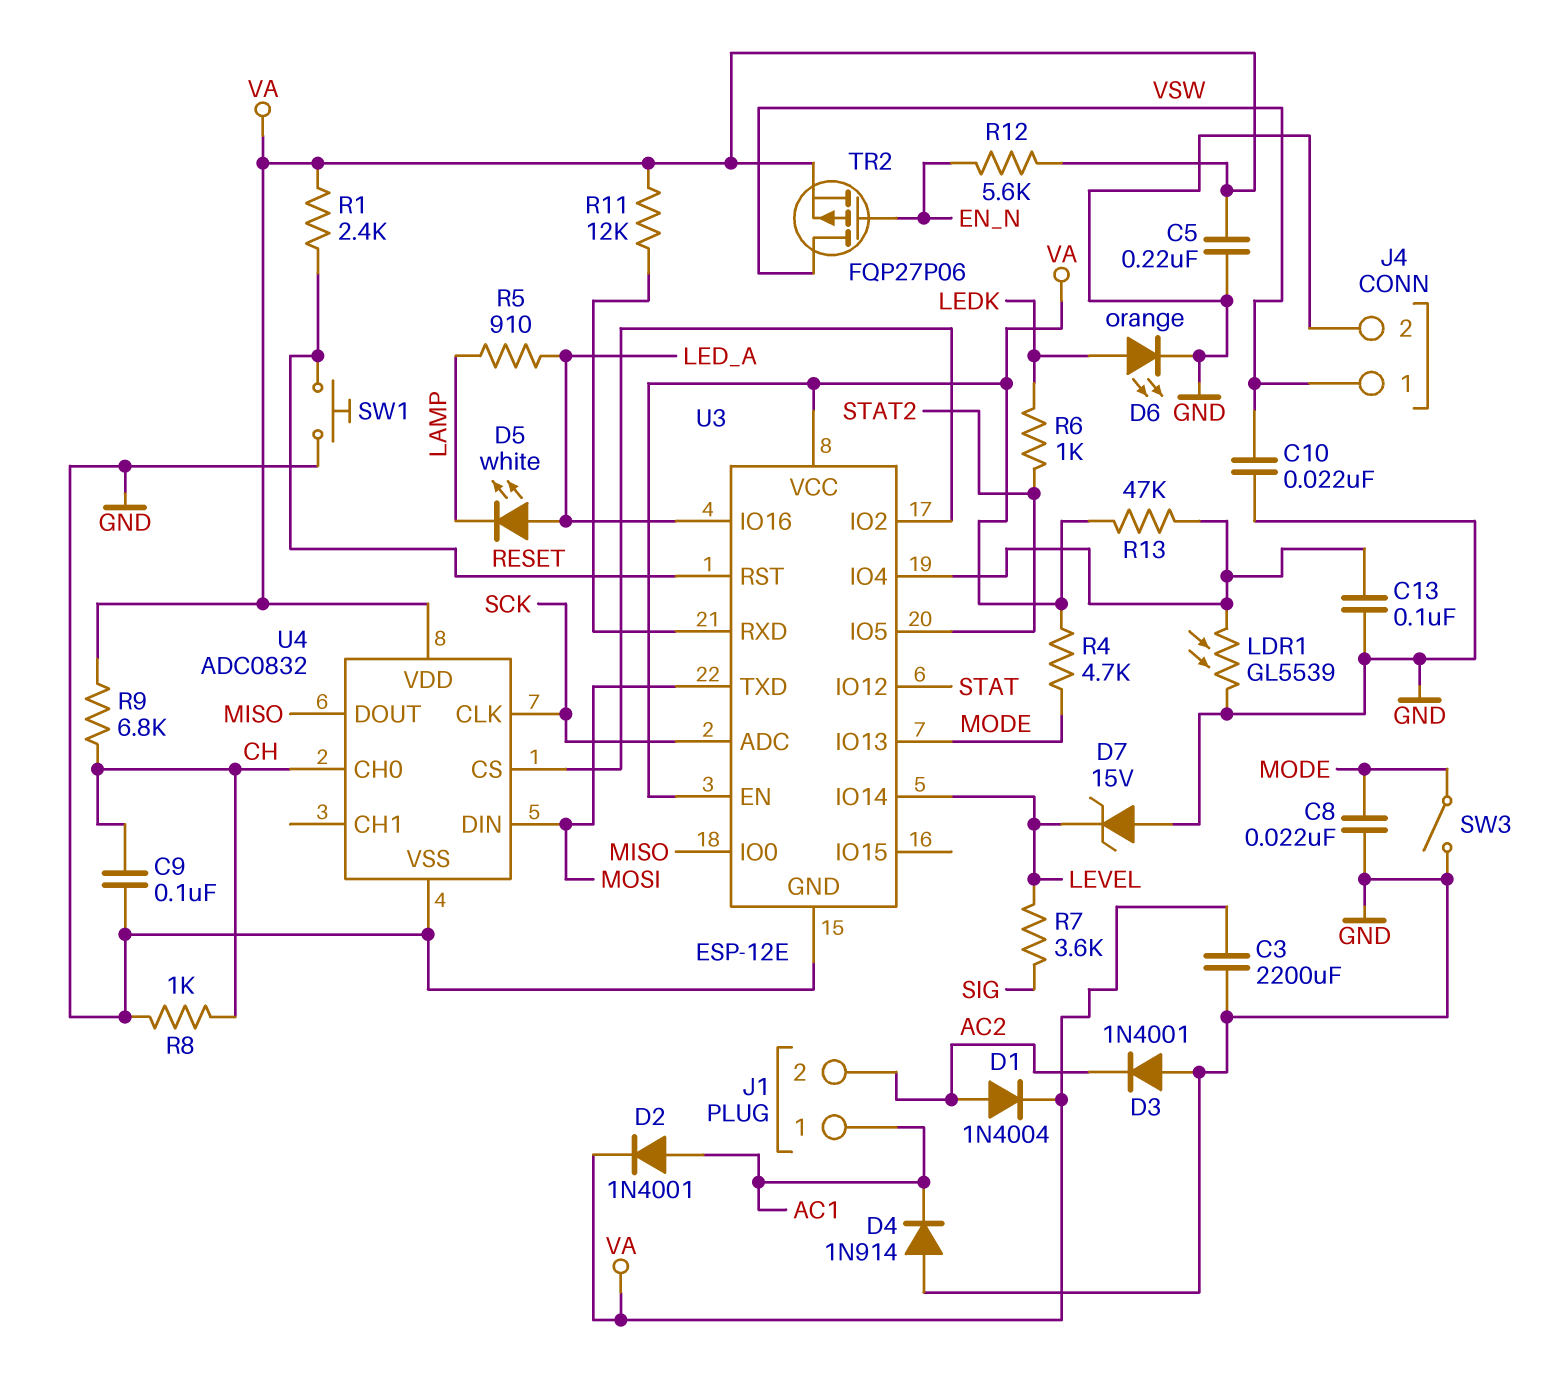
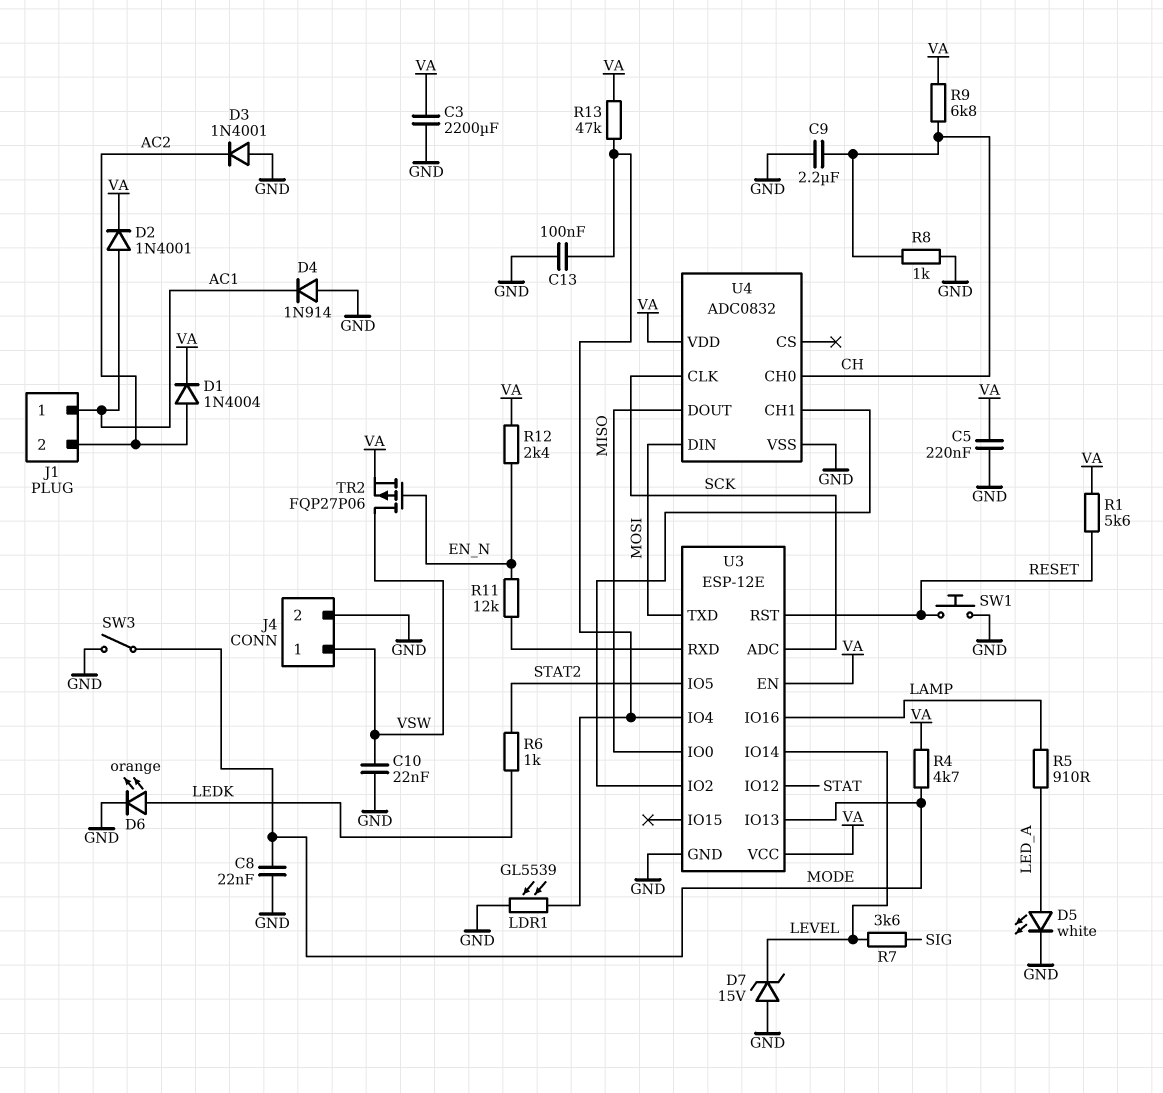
C9: 100nF (CH, GND) -> 2.2uF (CH, GND)
D5: LED white (A LED_A, K LAMP) -> LED white (A LED_A, K GND)
R1: 2.4k (RESET, VA) -> 5.6k (RESET, VA)
R11: 12k (U3/RXD, VA) -> 12k (EN_N, U3/RXD)
R12: 5.6k (EN_N, VA) -> 2.4k (EN_N, VA)
U3 pin IO16: LED_A -> LAMP
U4 pin CH1: none -> U3/IO2
U4 pin CS: U3/IO2 -> none

